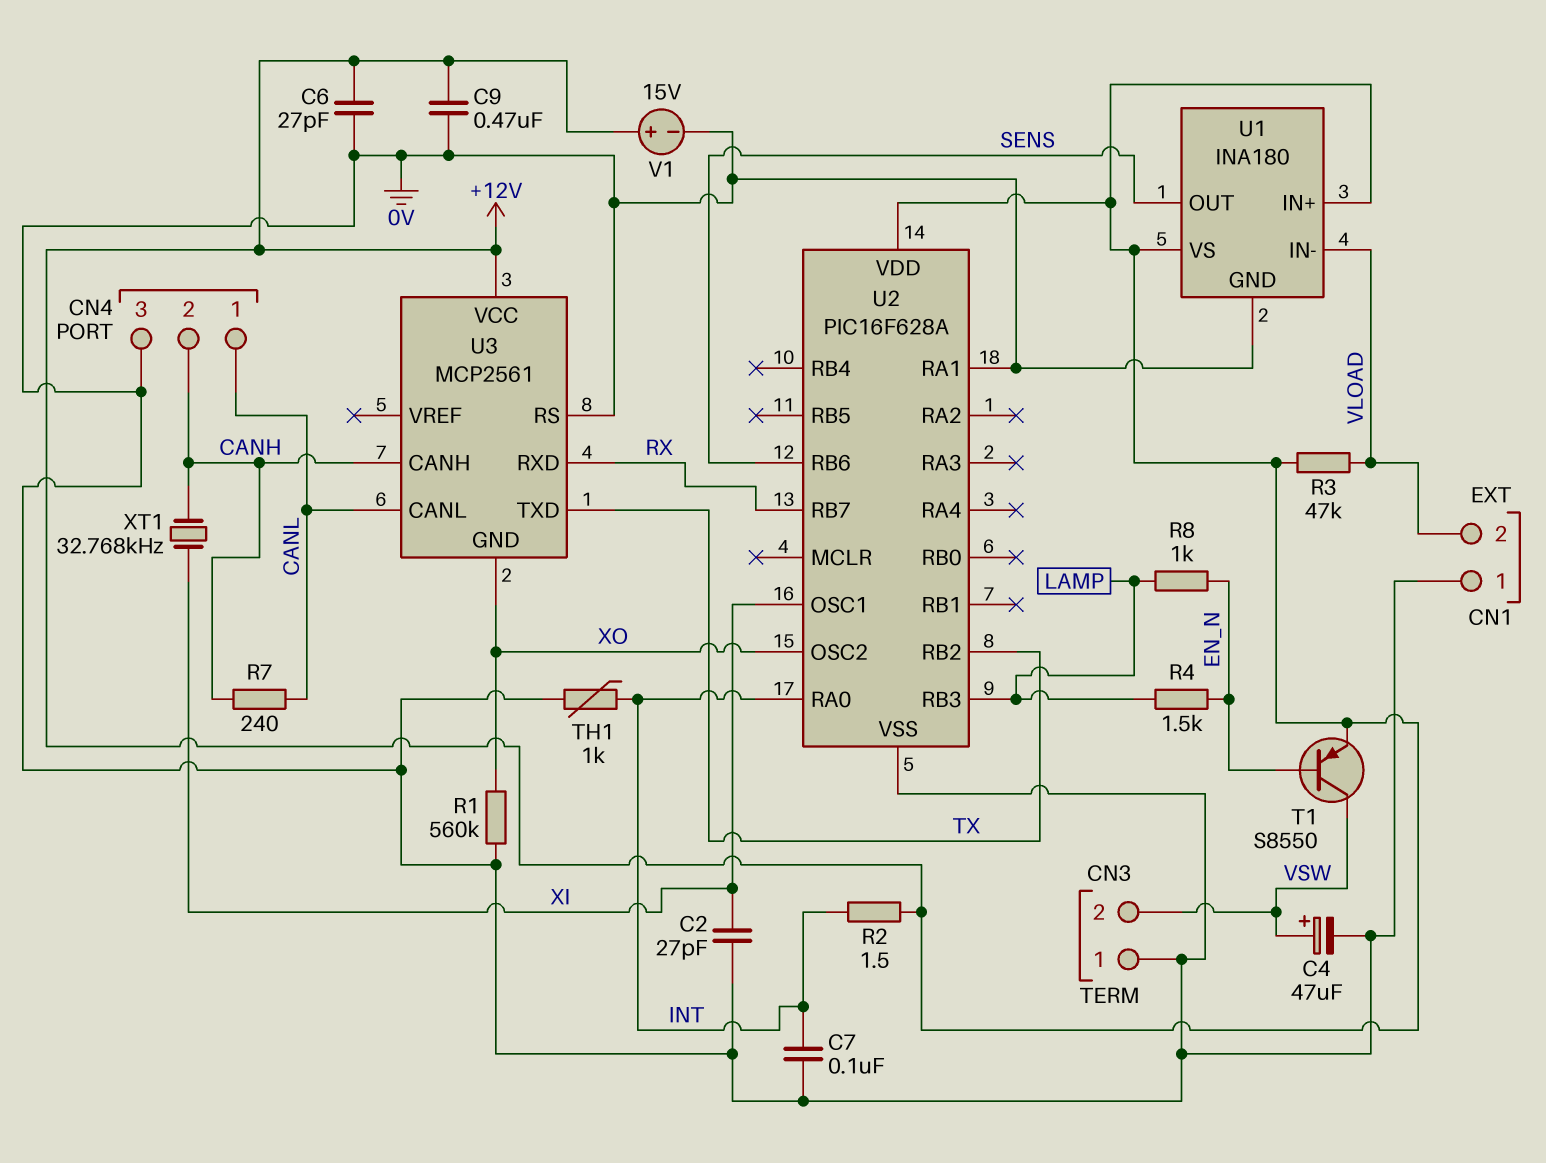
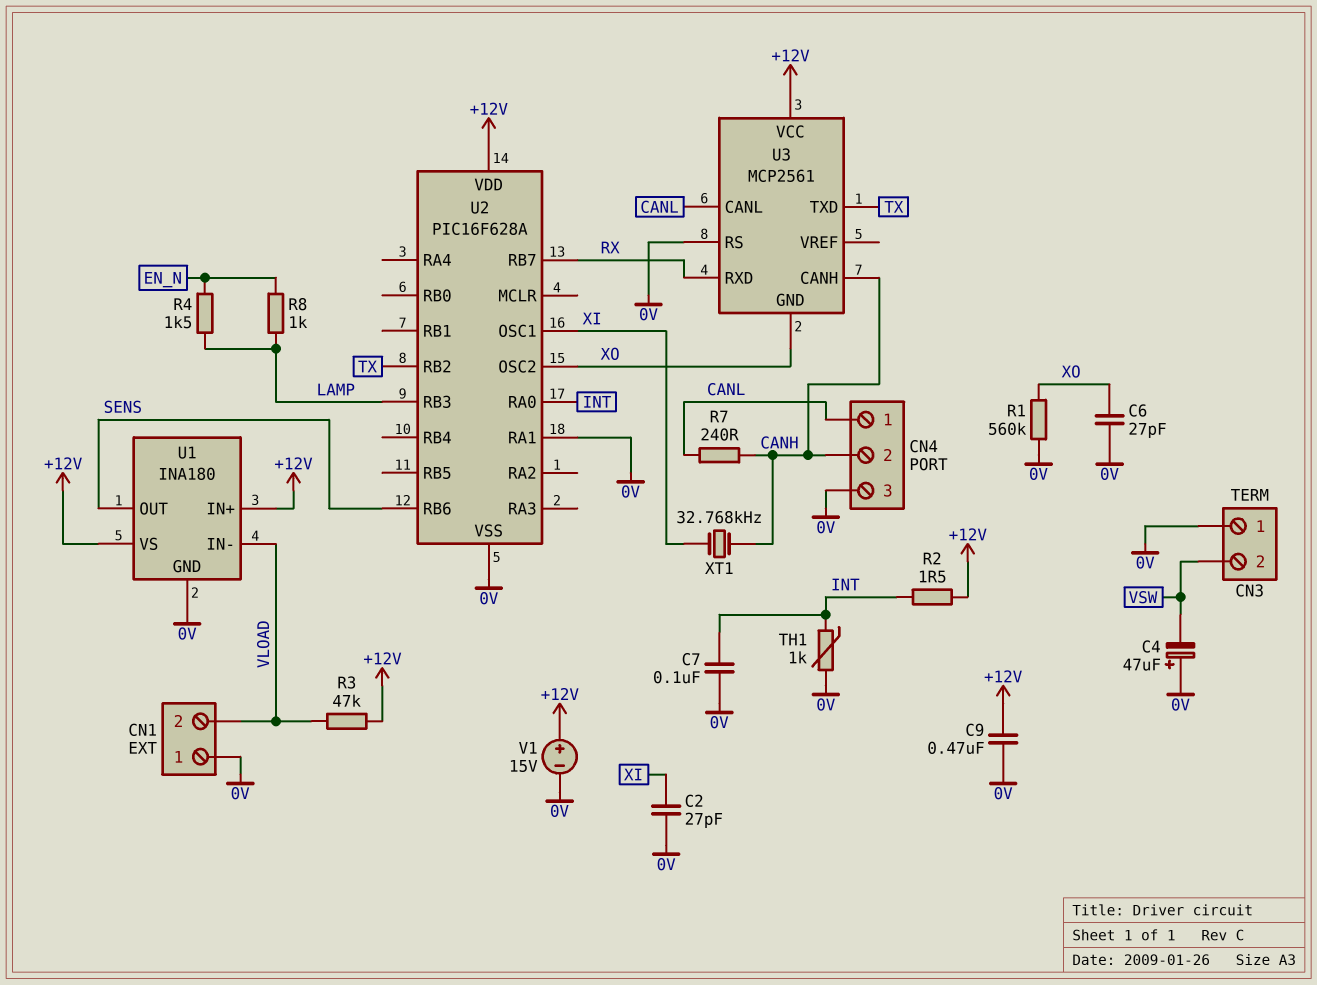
C4: 47uF (plus VSW, minus 0V) -> 47uF (plus 0V, minus VSW)
C6: 27pF (+12V, 0V) -> 27pF (0V, XO)
T1: PNP S8550 (B EN_N, C VSW, E +12V) -> none

